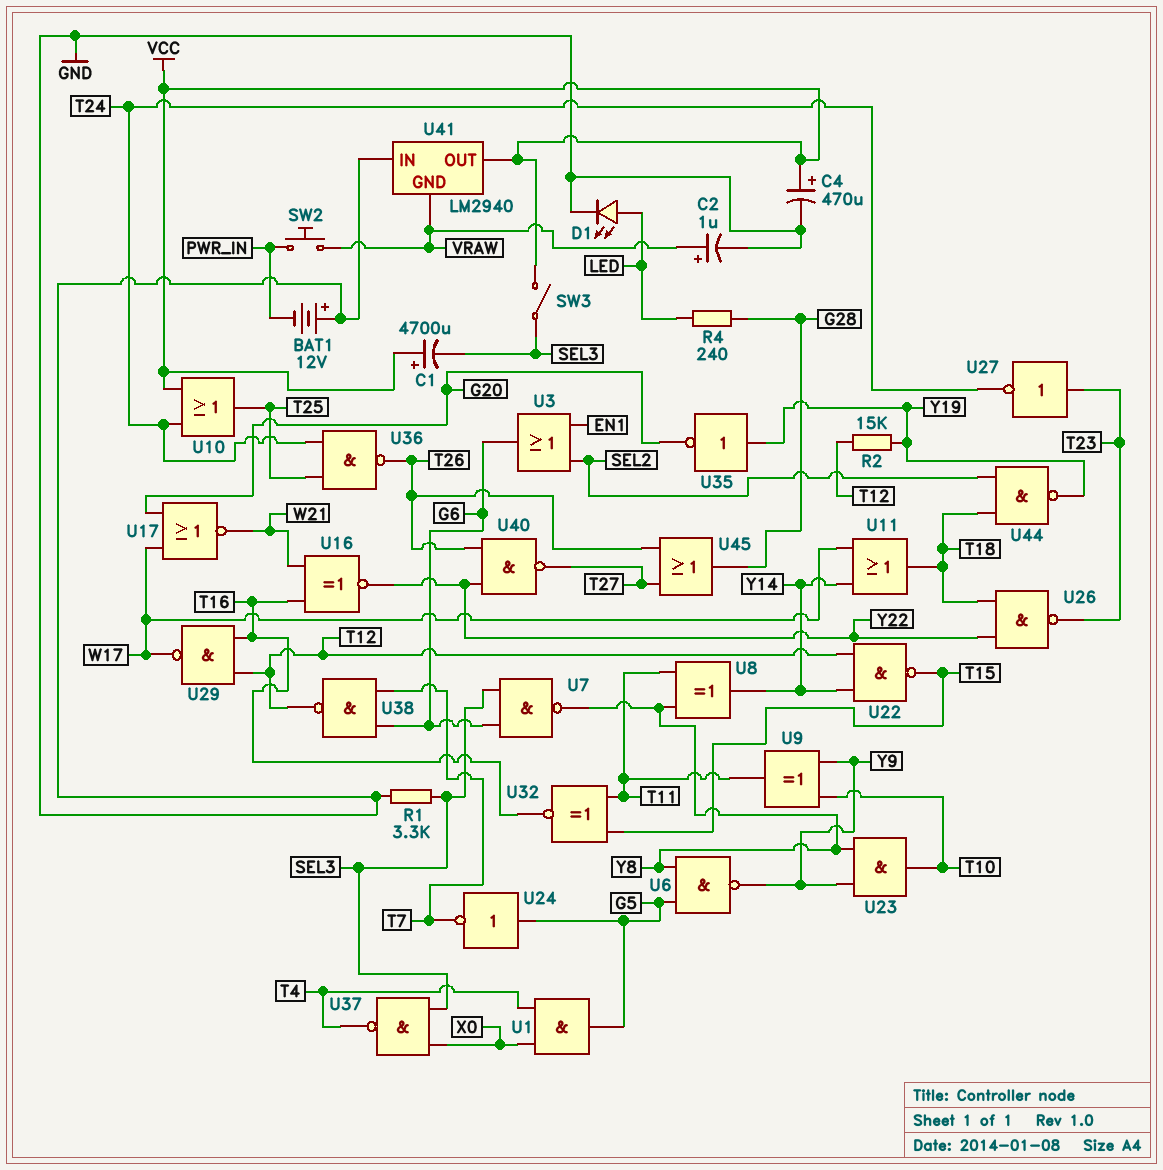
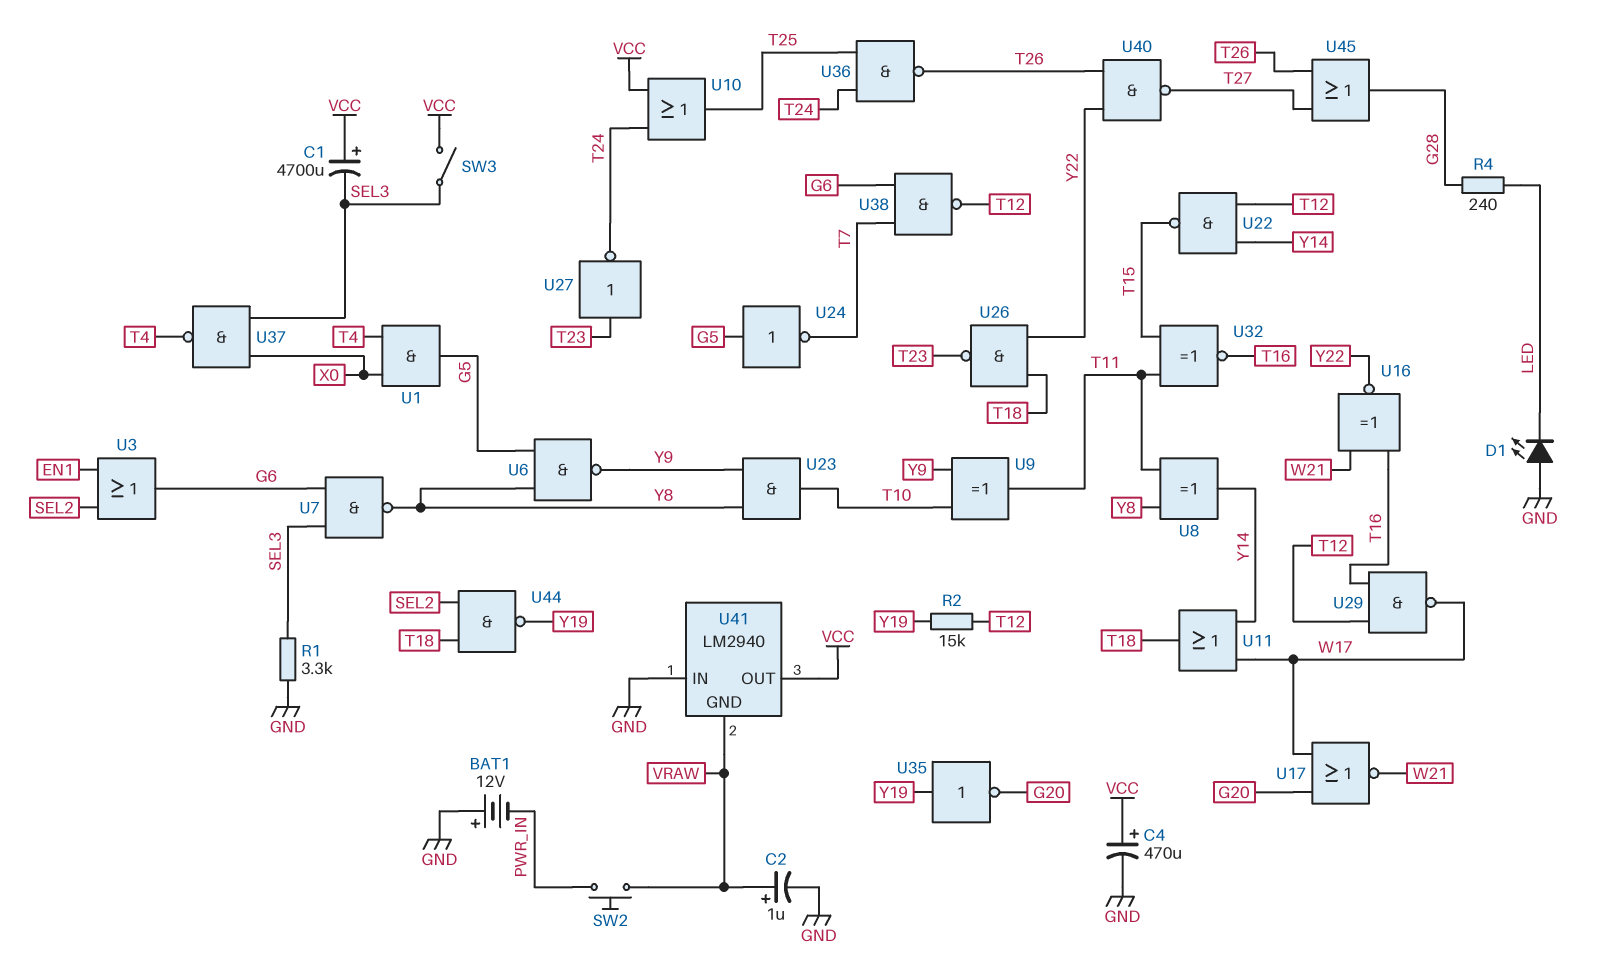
D1: LED (A LED, K GND) -> LED (A GND, K LED)

